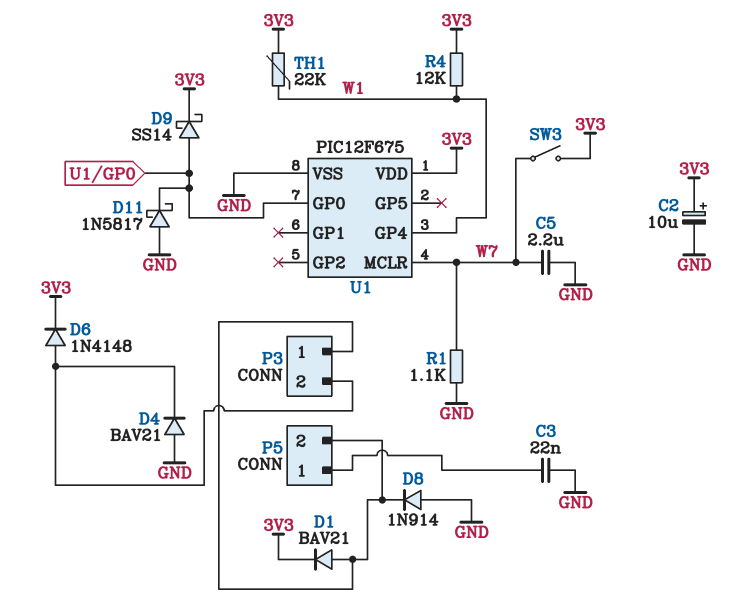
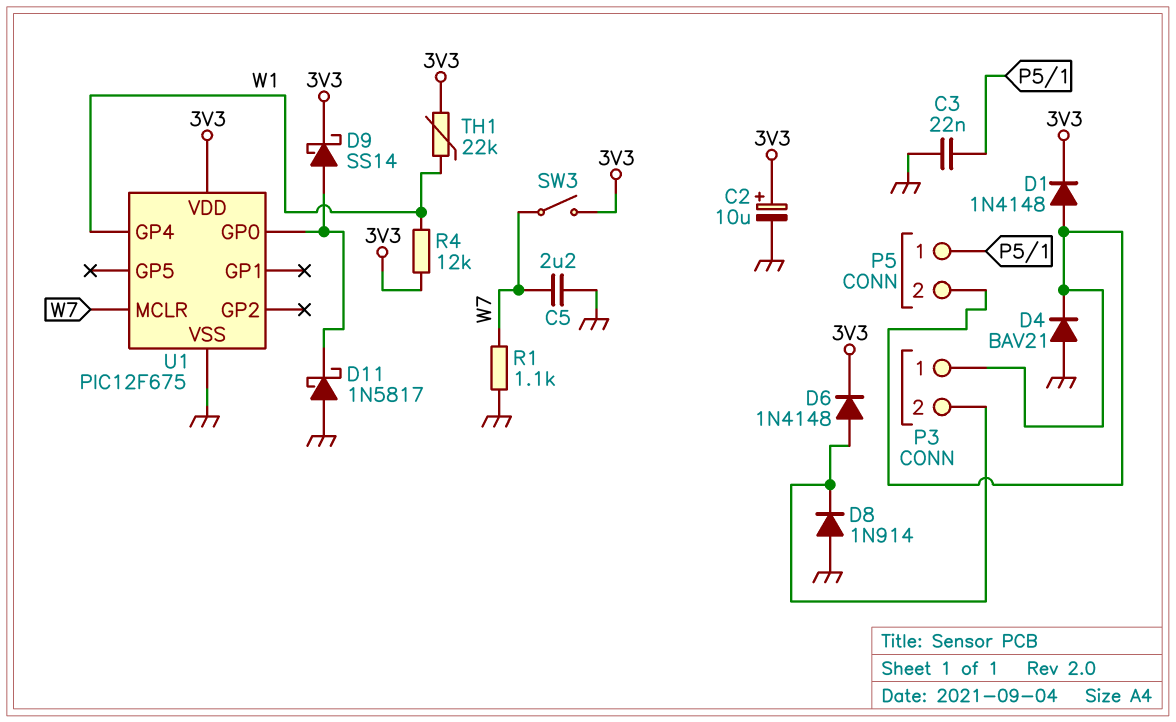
D1: diode BAV21 (A P3/1, K 3V3) -> diode 1N4148 (A P3/1, K 3V3)
D4: diode BAV21 (A GND, K P3/2) -> diode BAV21 (A GND, K P3/1)
D8: diode 1N914 (A GND, K P3/1) -> diode 1N914 (A GND, K P3/2)

